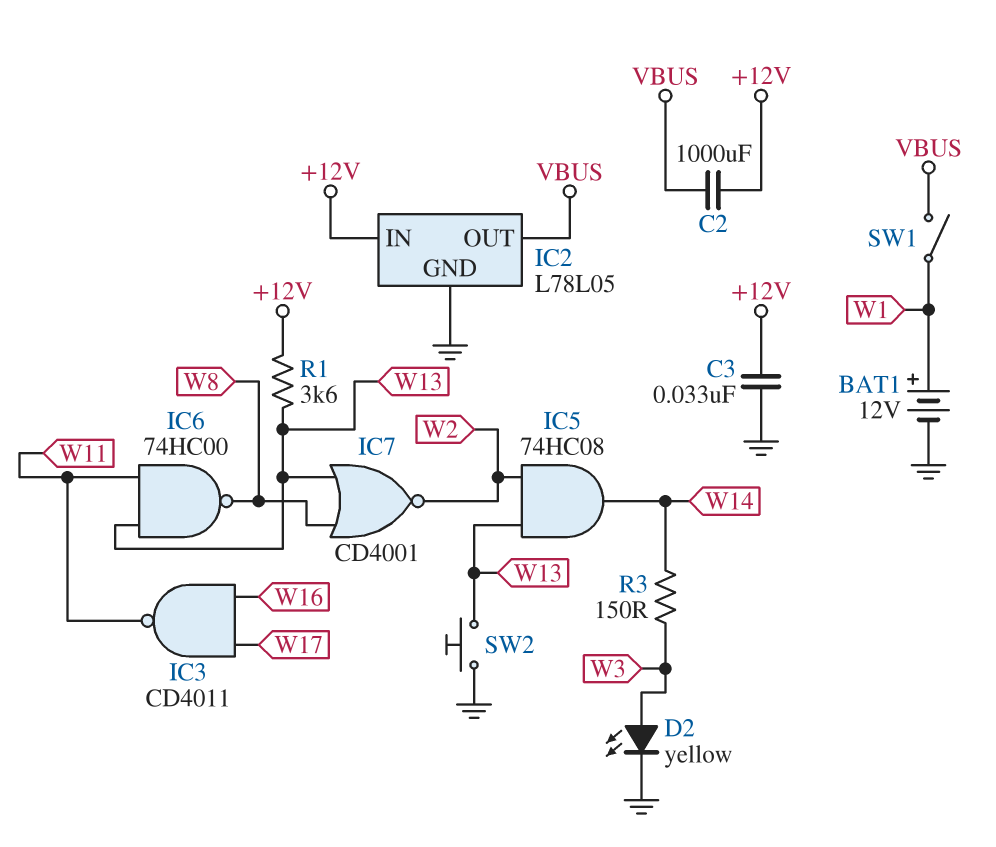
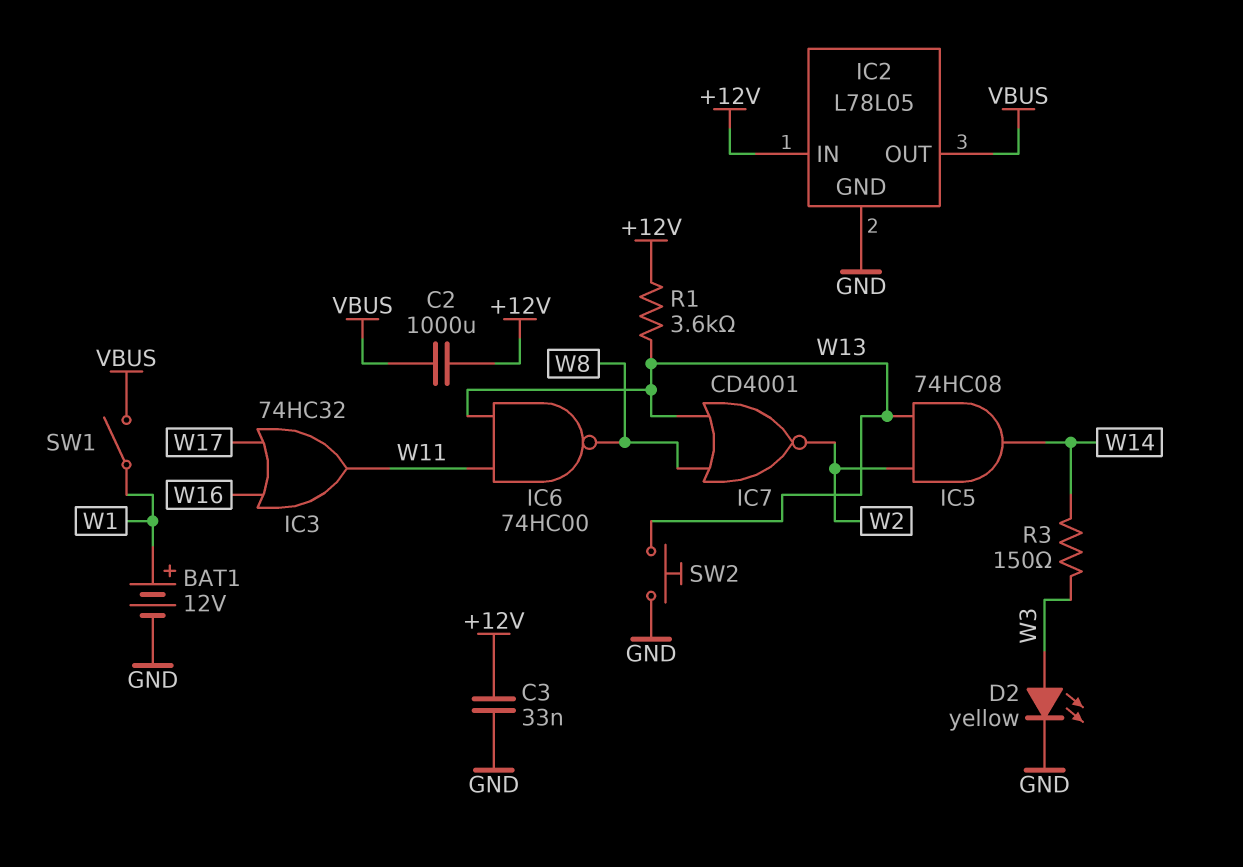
IC3: NAND CD4011 (in W16, in W17, out W11) -> OR 74HC32 (in W16, in W17, out W11)

